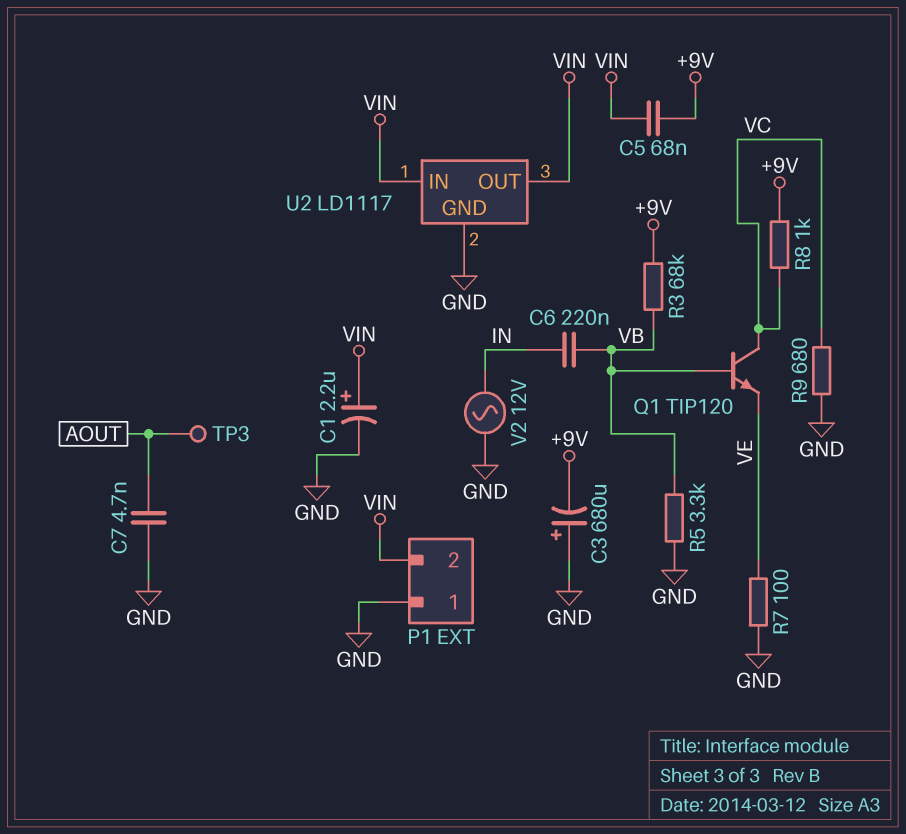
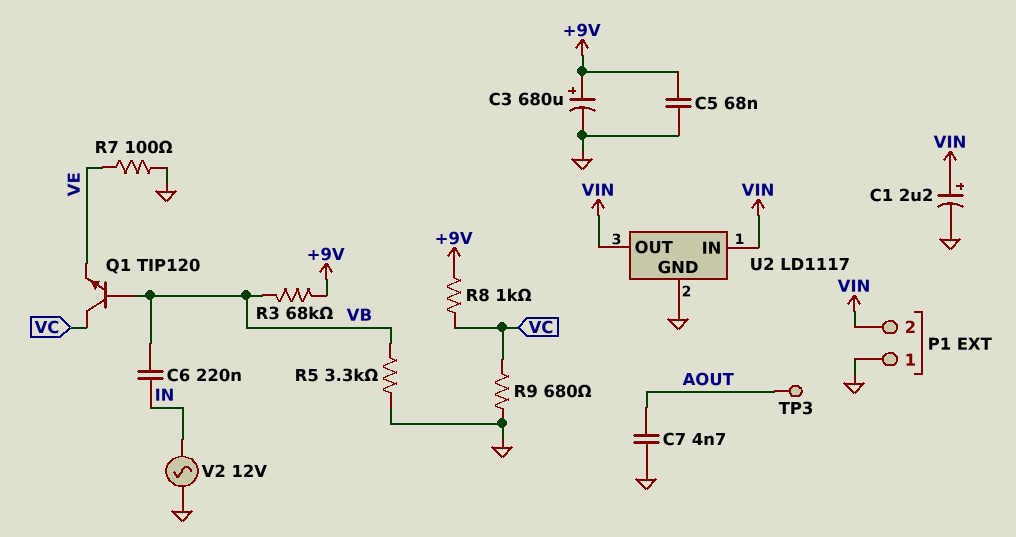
C3: 680uF (plus GND, minus +9V) -> 680uF (plus +9V, minus GND)
C5: 68nF (+9V, VIN) -> 68nF (+9V, GND)

